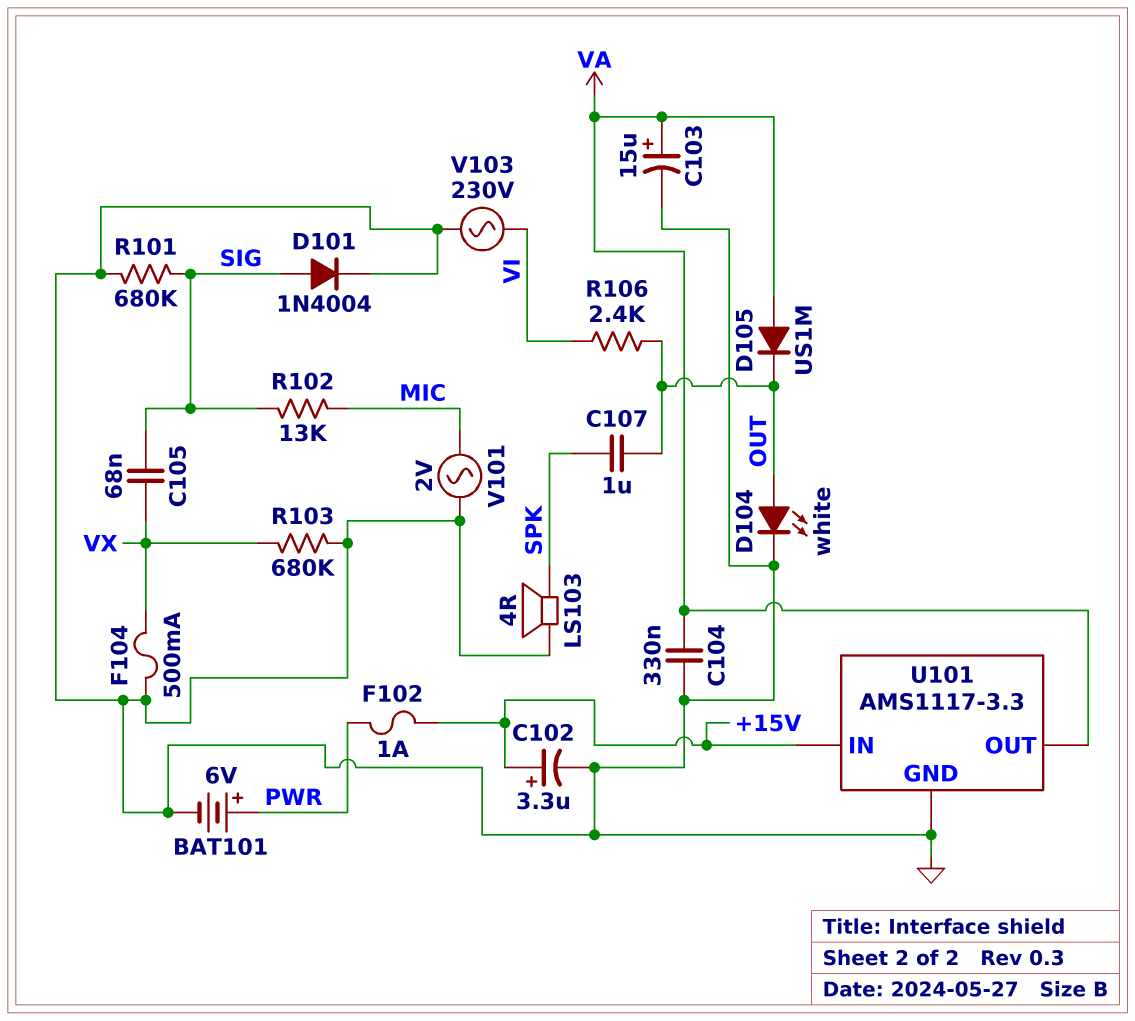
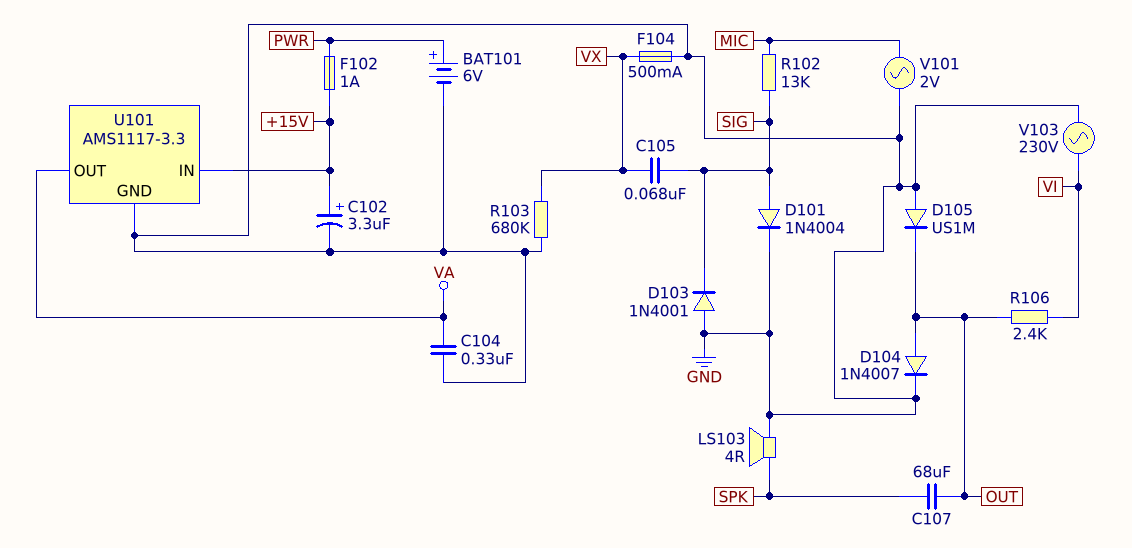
C103: 15uF (plus VA, minus GND) -> none
C107: 1uF (OUT, SPK) -> 68uF (OUT, SPK)
D103: none -> diode 1N4001 (A GND, K SIG)
D104: LED white (A OUT, K GND) -> diode 1N4007 (A OUT, K GND)
D105: diode US1M (A VA, K OUT) -> diode US1M (A GND, K OUT)
R101: 680k (GND, SIG) -> none

